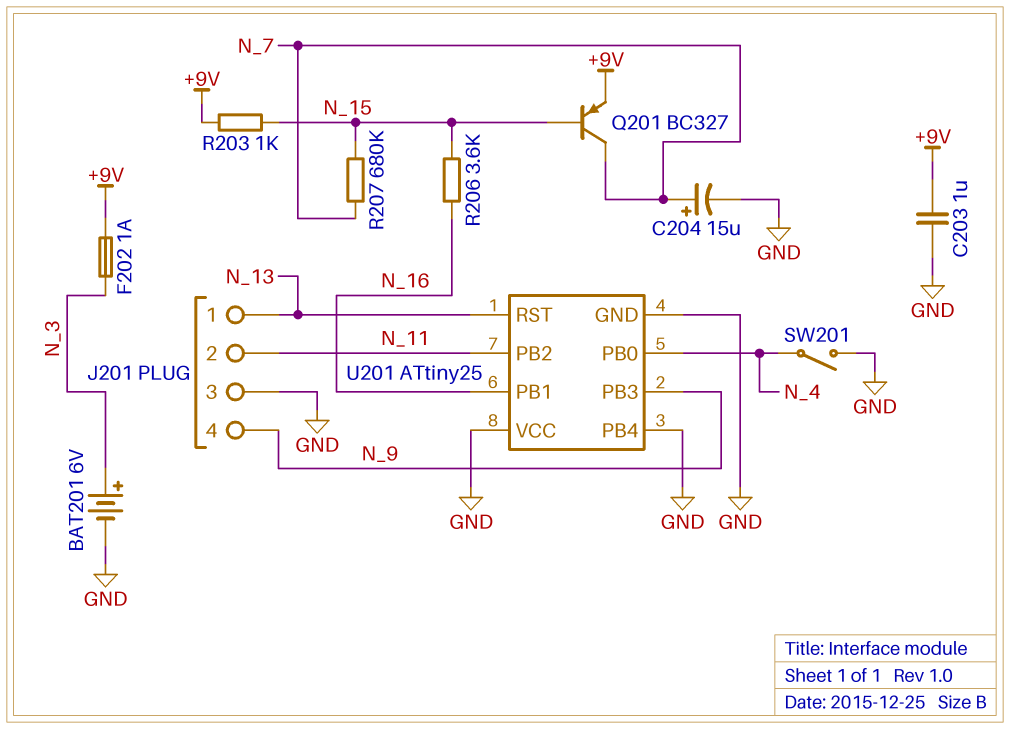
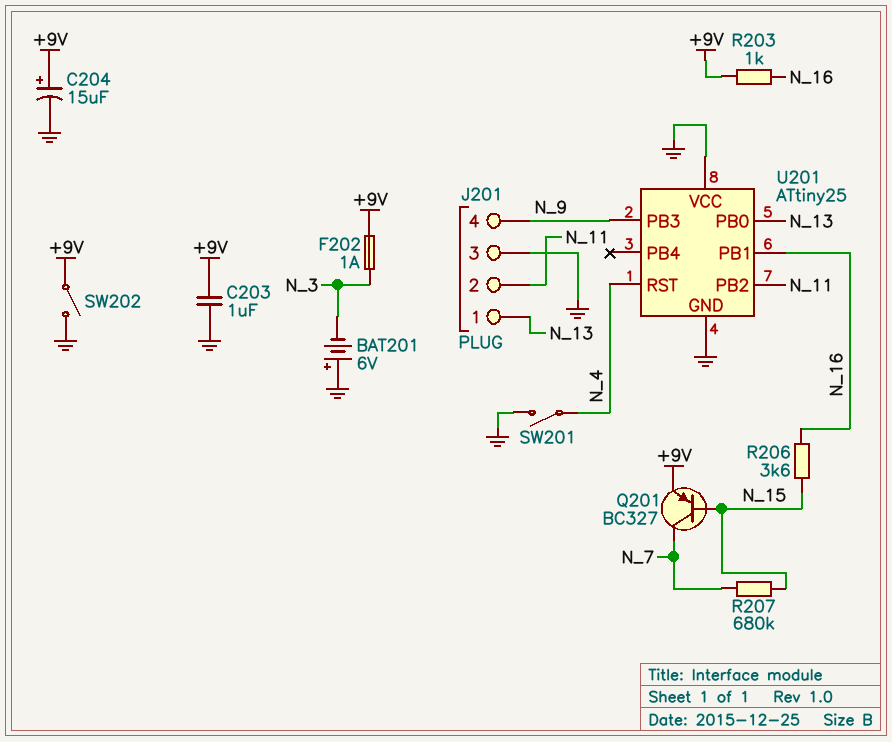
BAT201: 6V (plus N_3, minus GND) -> 6V (plus GND, minus N_3)
C204: 15uF (plus N_7, minus GND) -> 15uF (plus +9V, minus GND)
R203: 1k (+9V, N_15) -> 1k (+9V, N_16)
SW202: none -> switch (+9V, GND)
U201 pin PB0: N_4 -> N_13
U201 pin PB4: GND -> none
U201 pin RST: N_13 -> N_4

